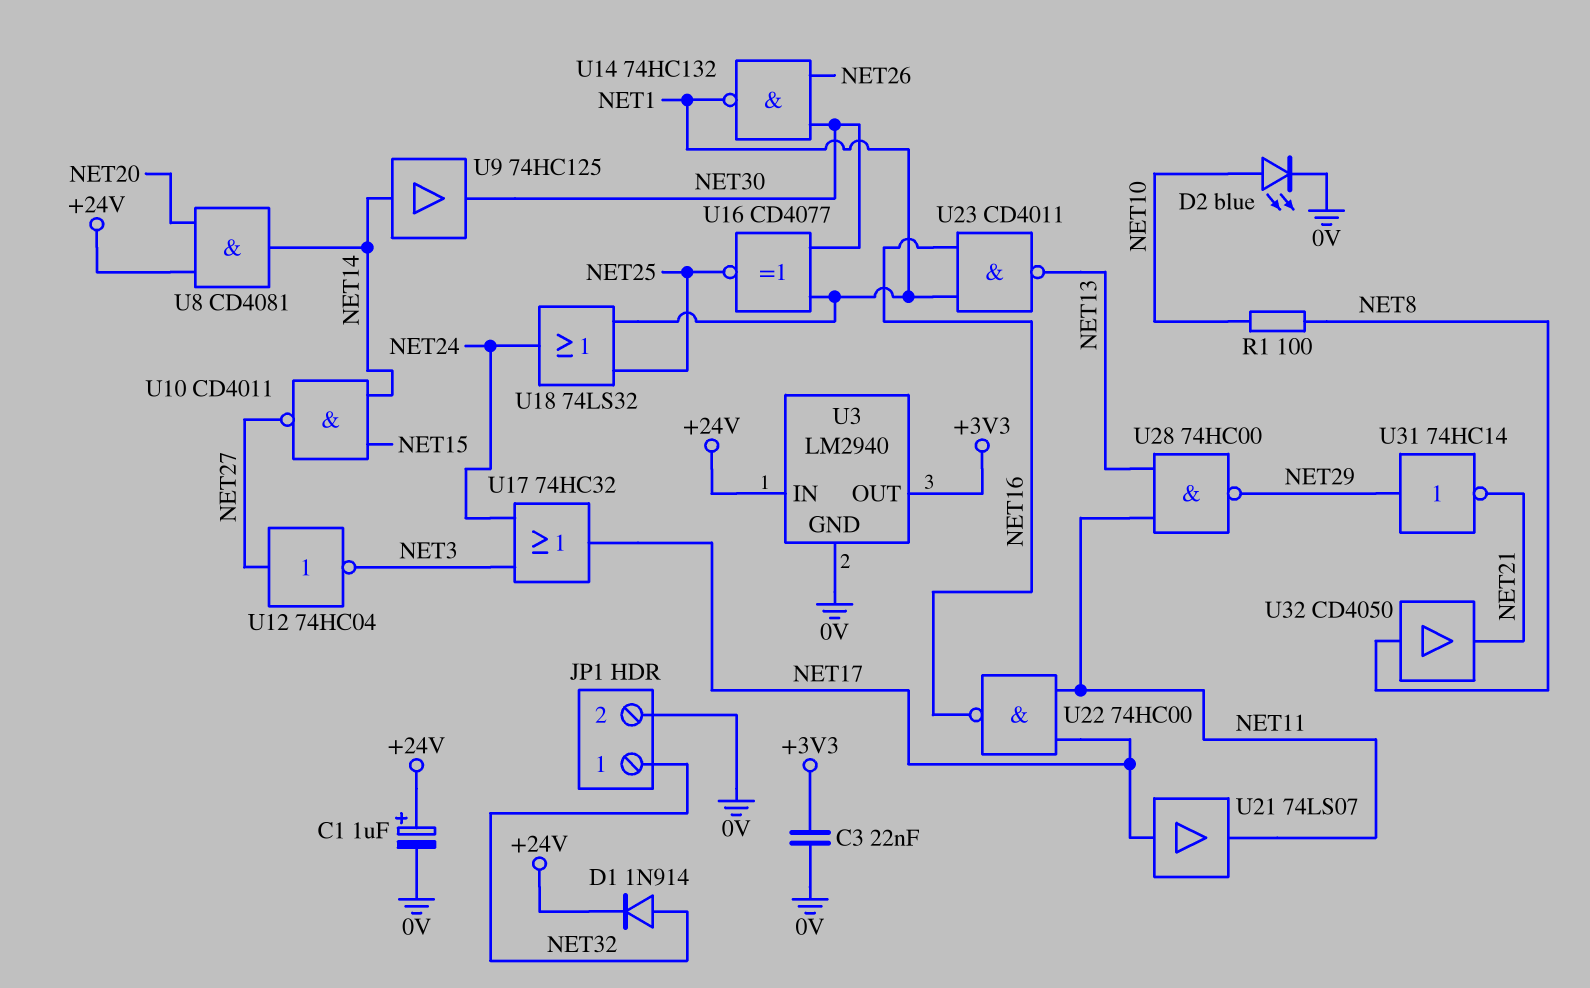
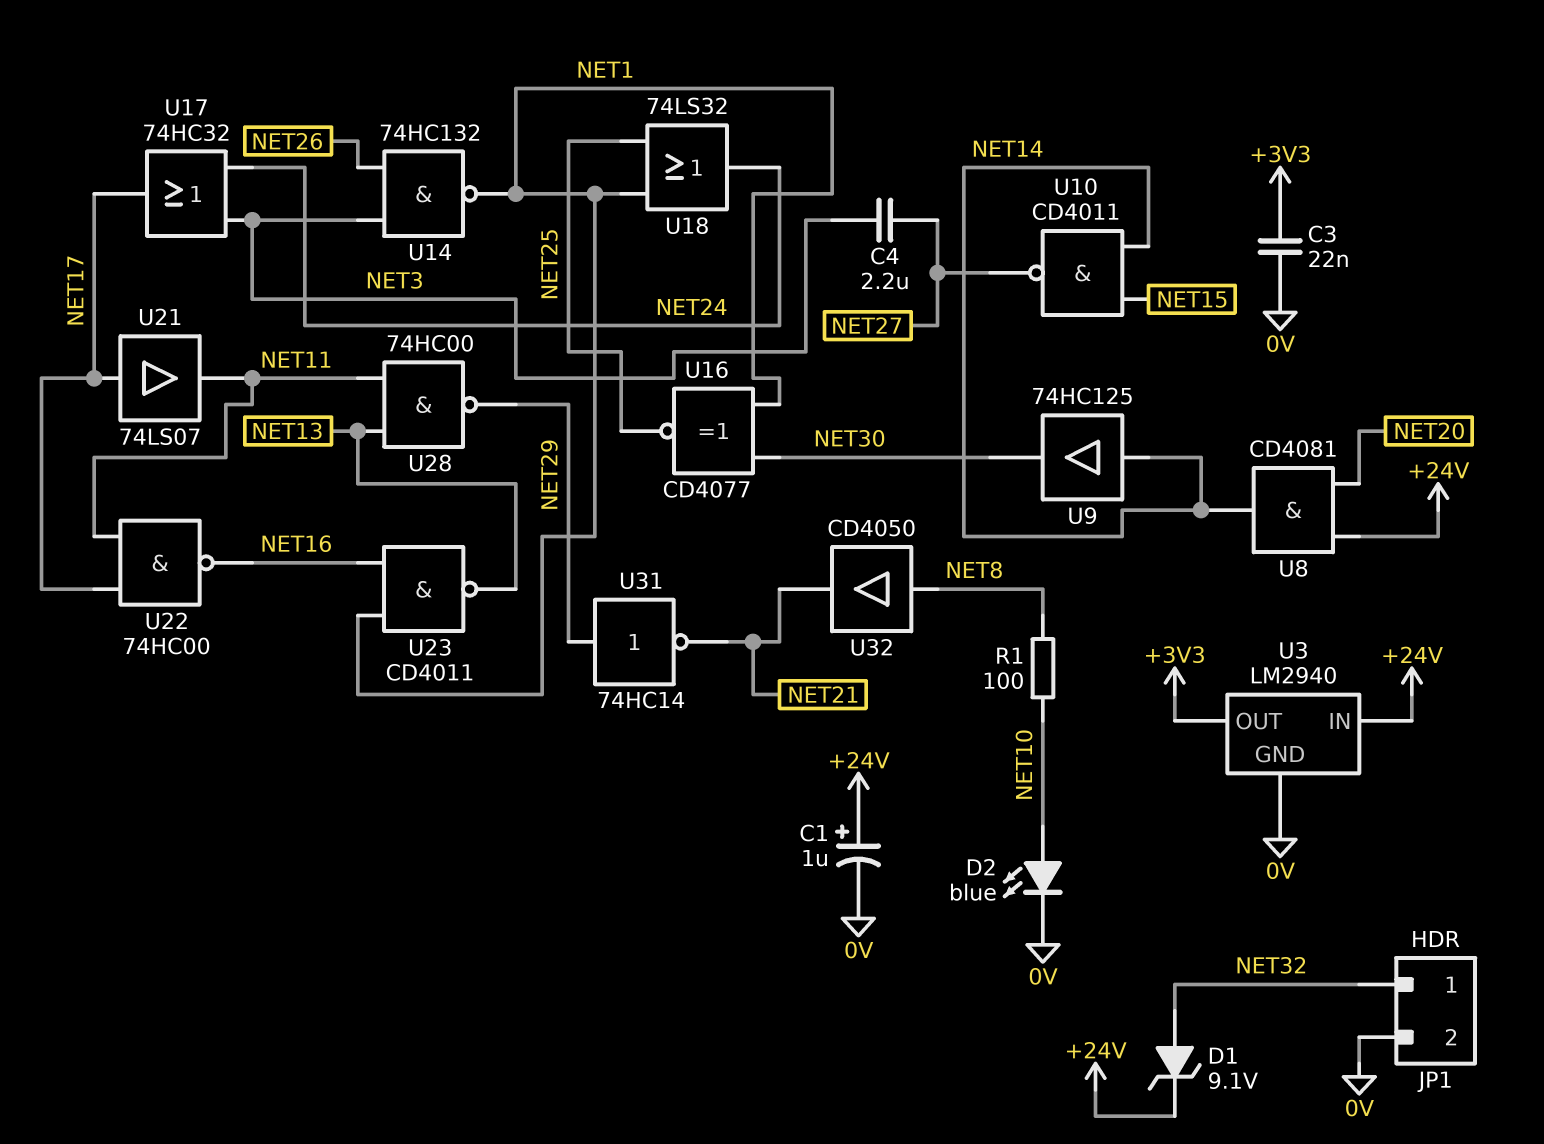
C4: none -> 2.2uF (NET3, NET27)
D1: diode 1N914 (A NET32, K +24V) -> zener 9.1V (A NET32, K +24V)
U12: NOT 74HC04 (in NET27, out NET3) -> none
U14: NAND 74HC132 (in NET26, in NET30, out NET1) -> NAND 74HC132 (in NET3, in NET26, out NET1)

